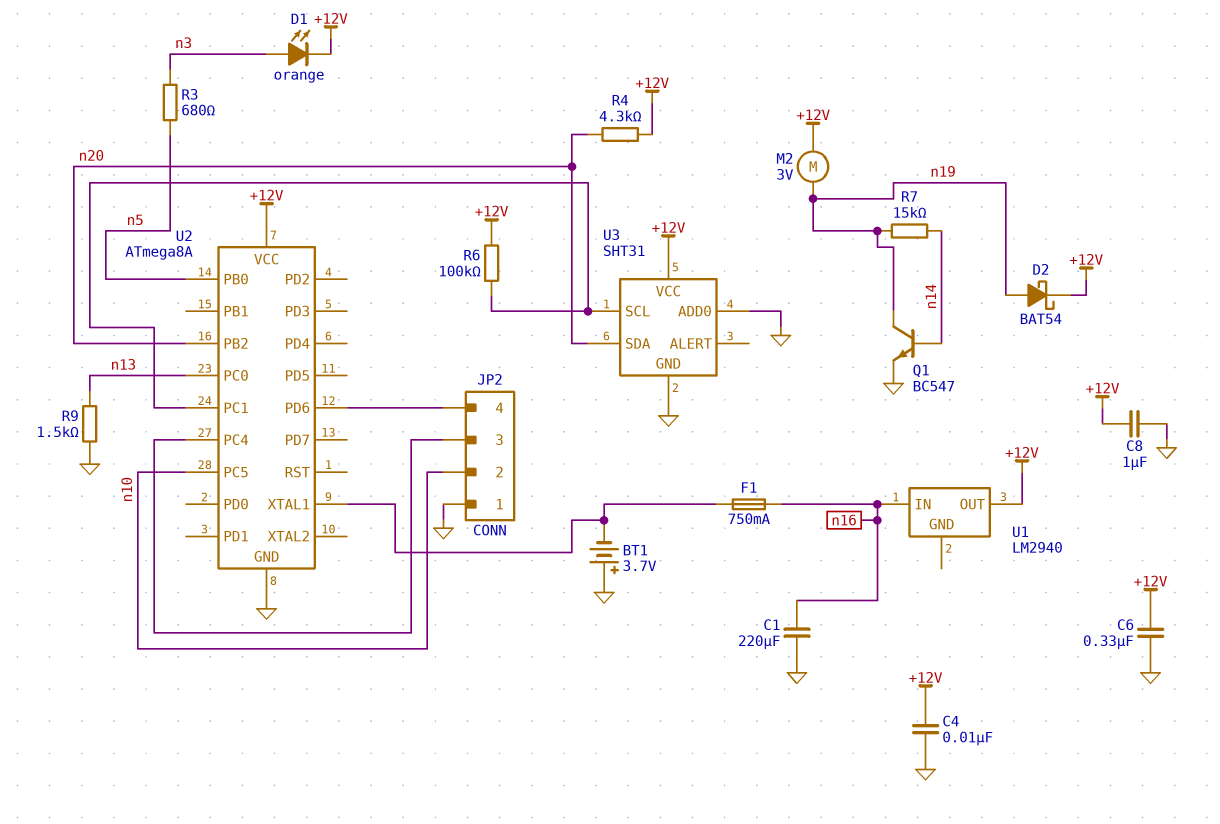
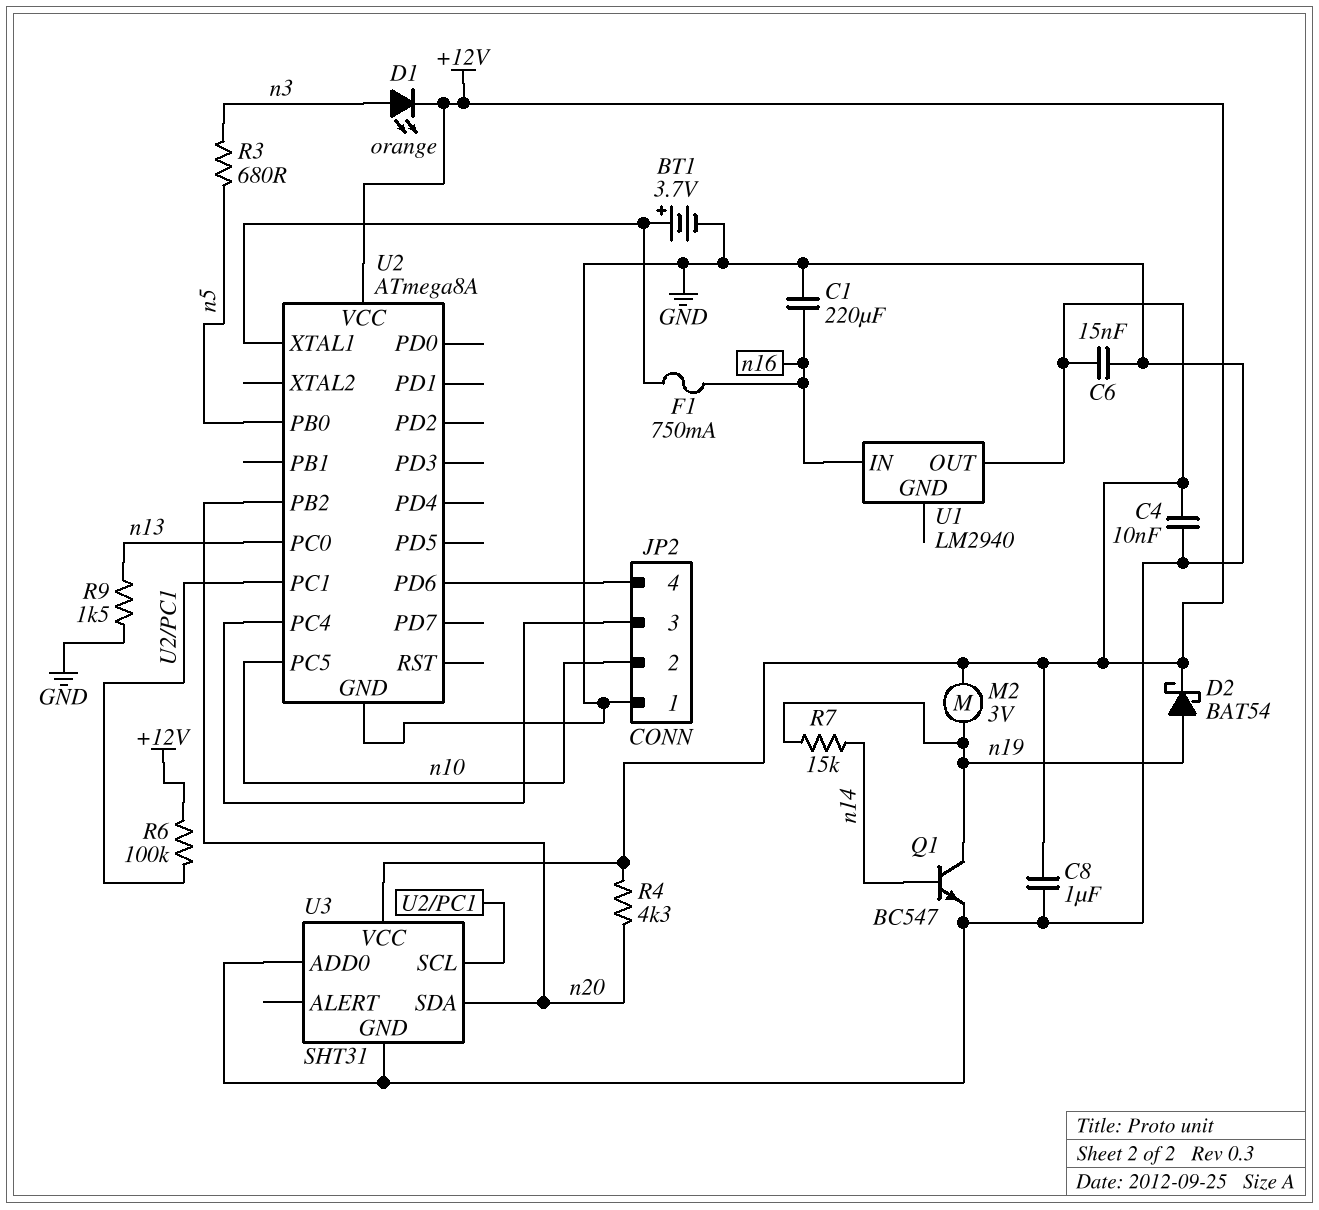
BT1: 3.7V (plus GND, minus U2/XTAL1) -> 3.7V (plus U2/XTAL1, minus GND)
C6: 330nF (+12V, GND) -> 15nF (+12V, GND)

